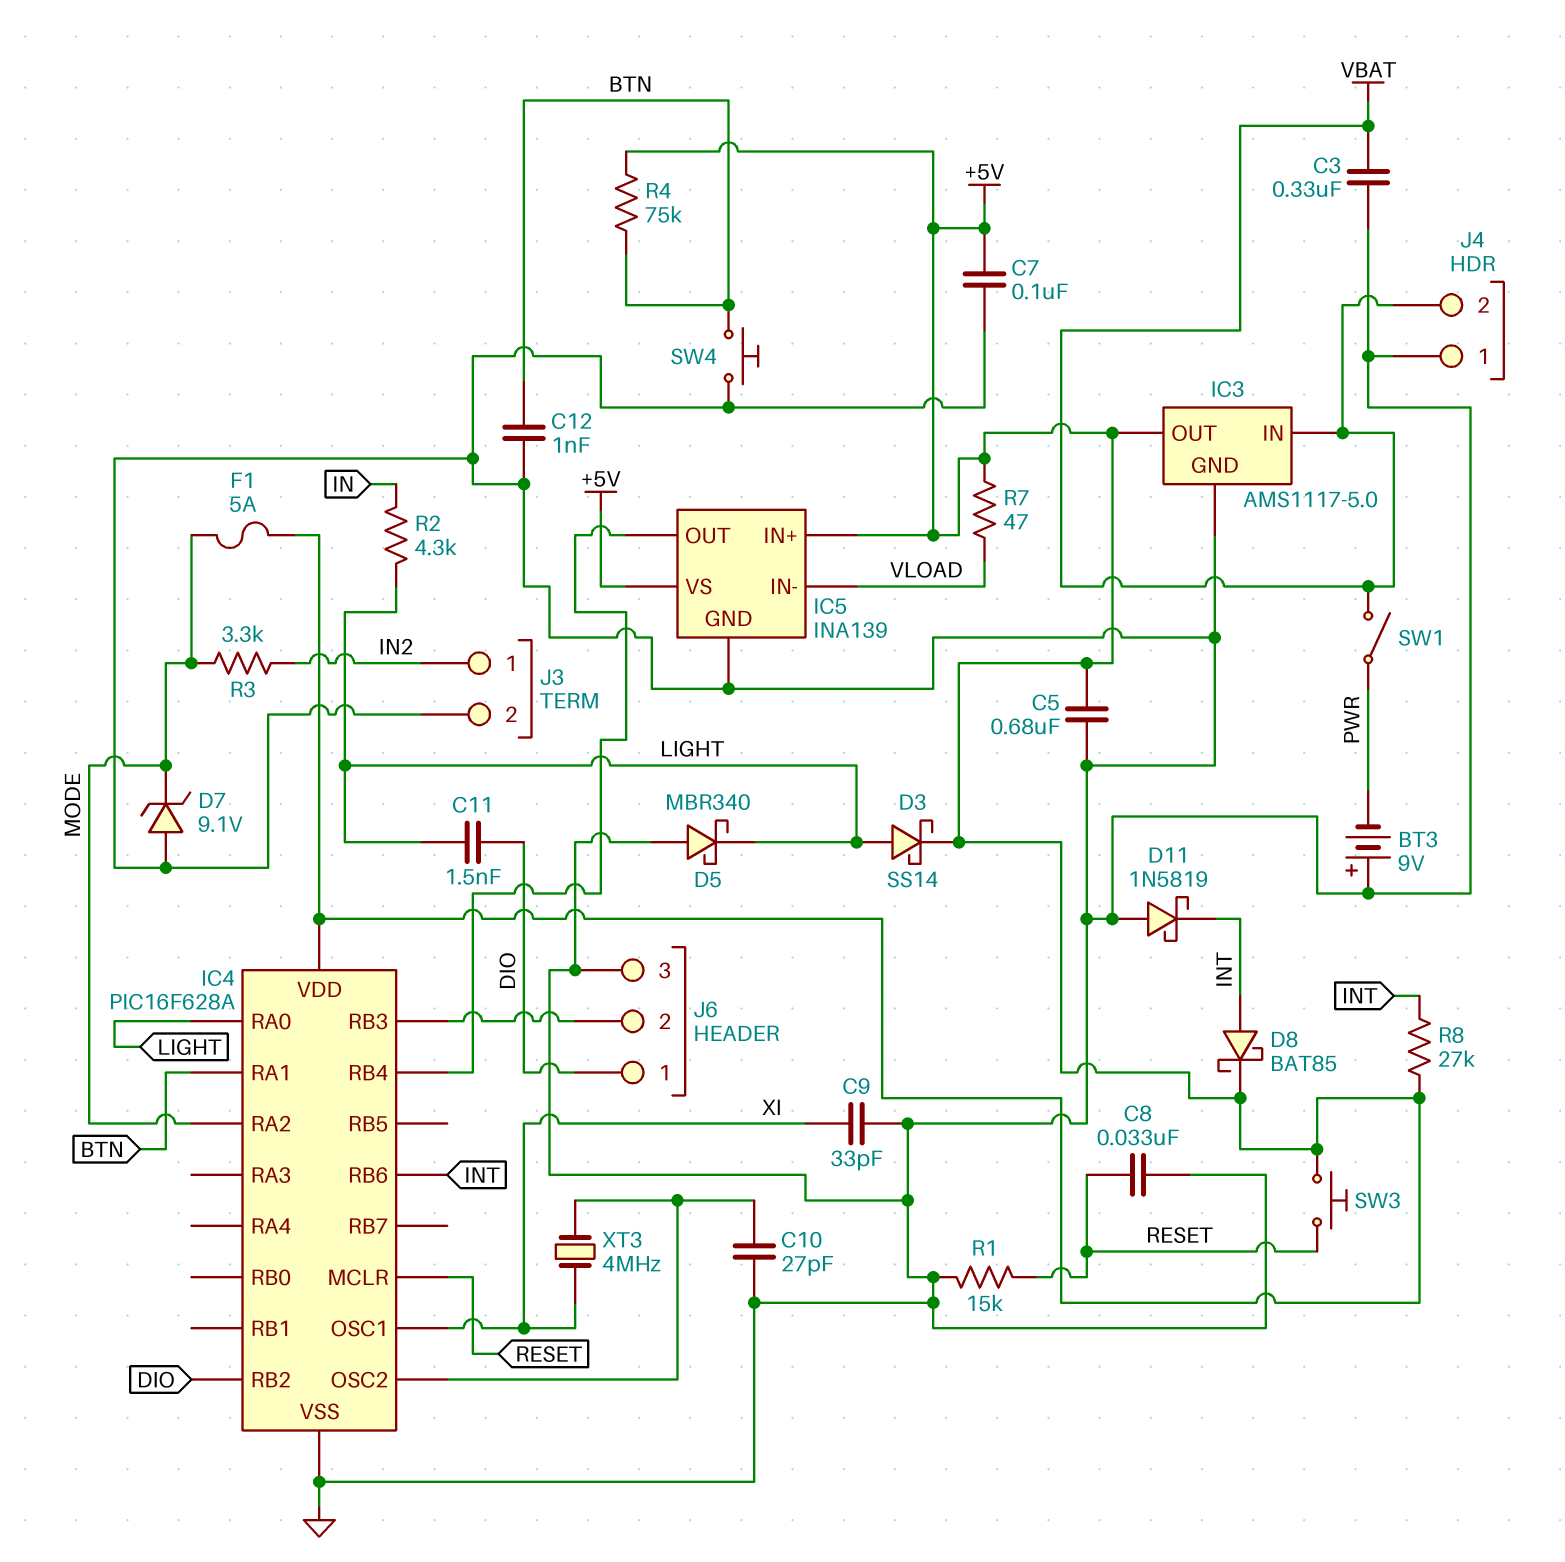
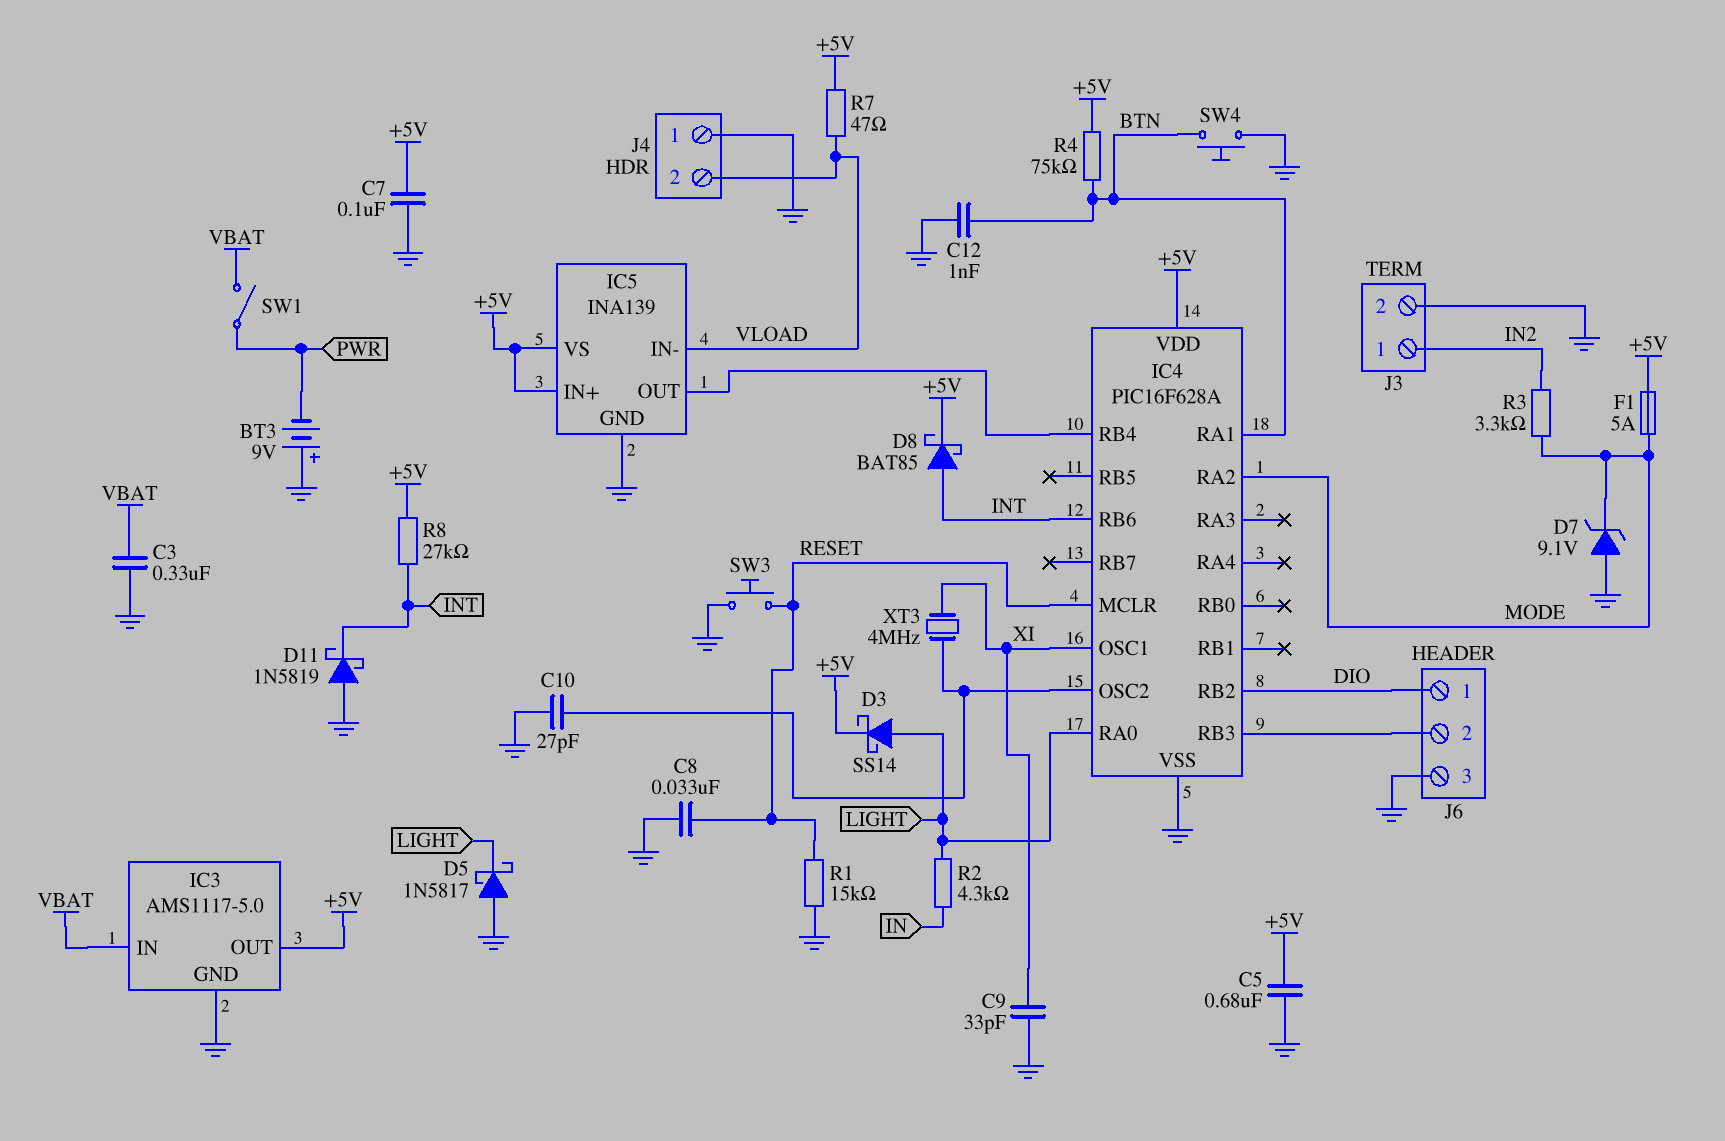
C11: 1.5nF (DIO, LIGHT) -> none
D5: schottky MBR340 (A GND, K LIGHT) -> schottky 1N5817 (A GND, K LIGHT)
J4 pin 2: VBAT -> VLOAD
SW3: button (+5V, RESET) -> button (GND, RESET)

